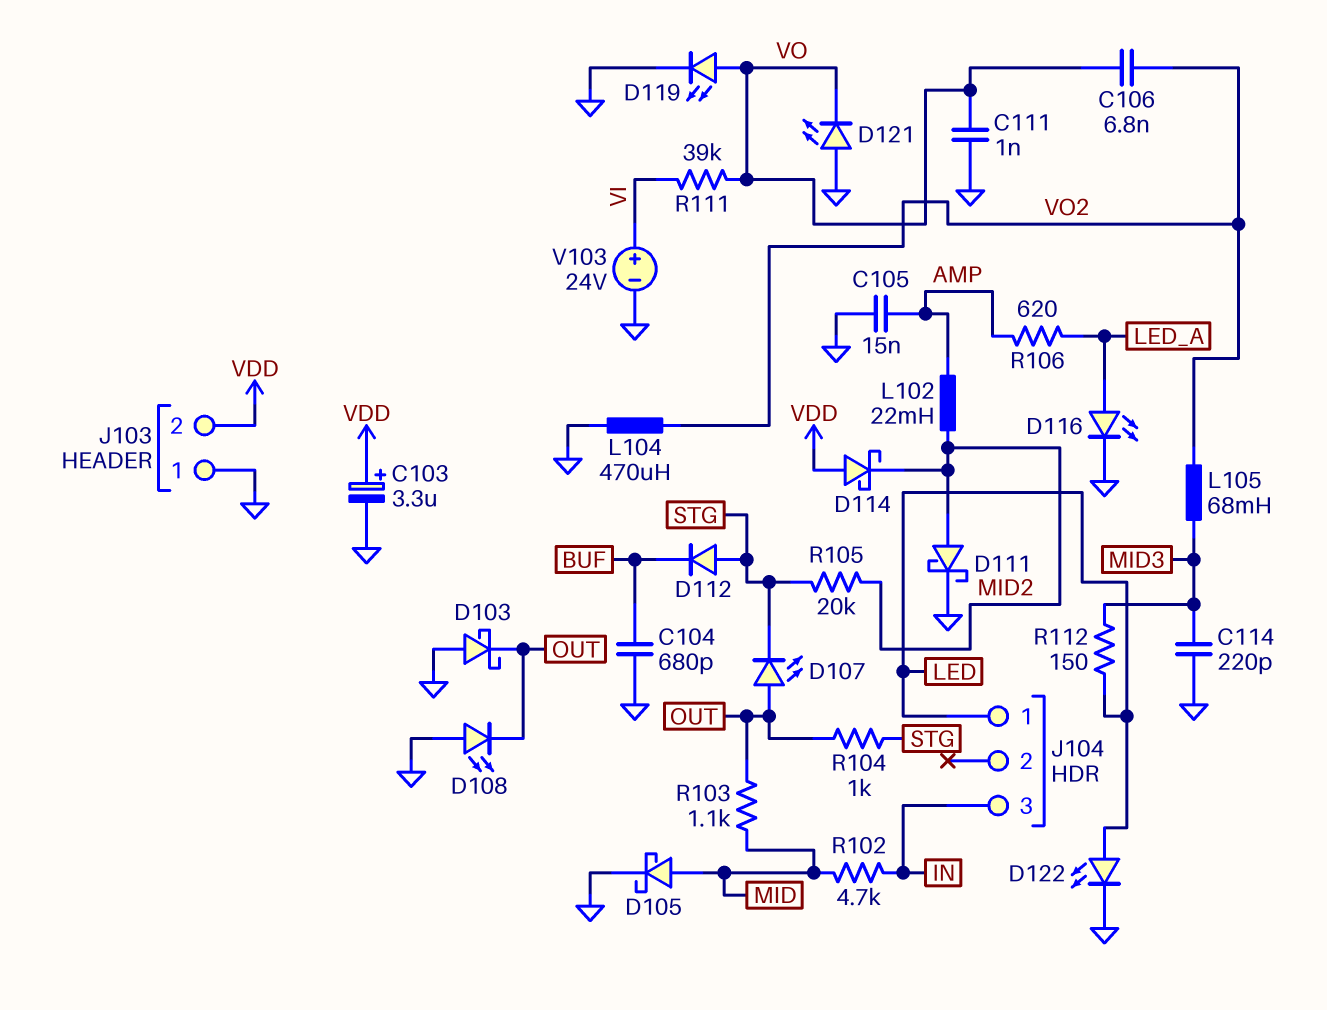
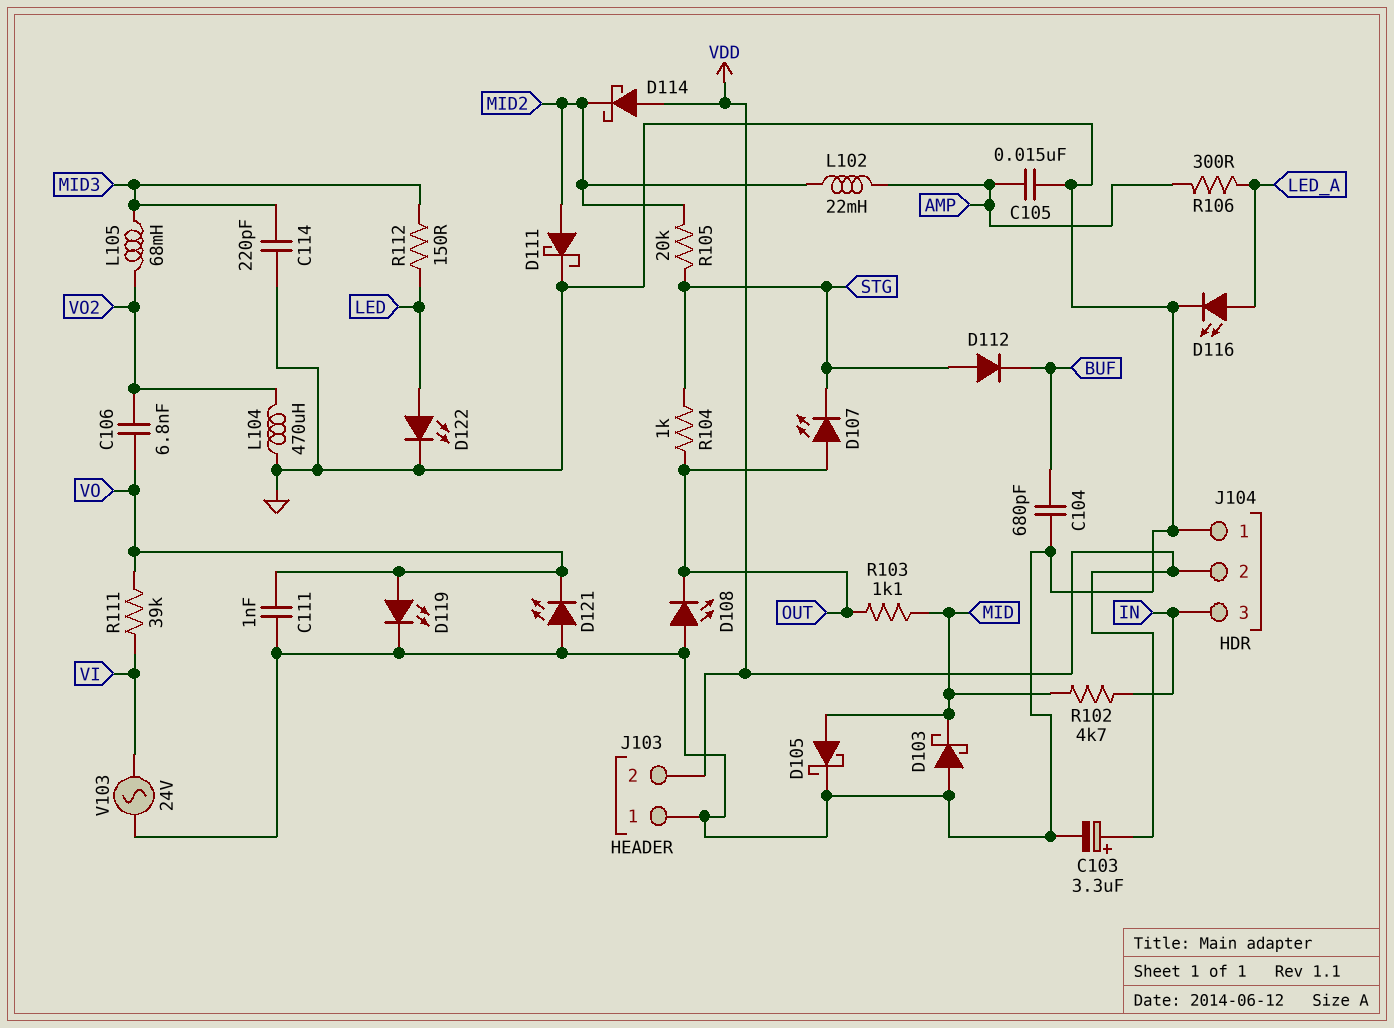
D103: schottky (A GND, K OUT) -> schottky (A GND, K MID)
J104 pin 1: LED -> GND
J104 pin 2: none -> VDD
R106: 620 (AMP, LED_A) -> 300 (AMP, LED_A)
V103: 24V (plus VI, minus GND) -> AC 24V (GND, VI)

